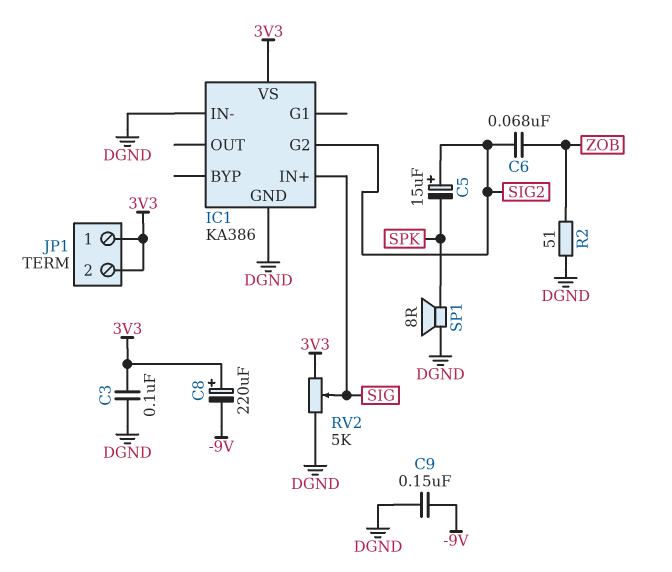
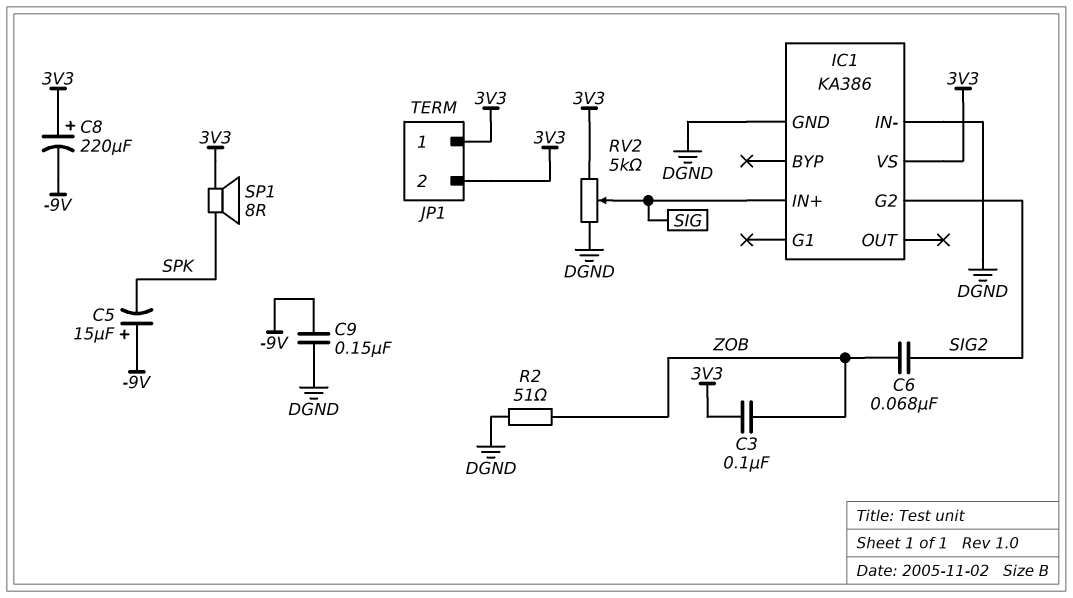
C3: 100nF (3V3, DGND) -> 100nF (3V3, ZOB)
C5: 15uF (plus SIG2, minus SPK) -> 15uF (plus -9V, minus SPK)
SP1: speaker 8R (DGND, SPK) -> speaker 8R (3V3, SPK)

